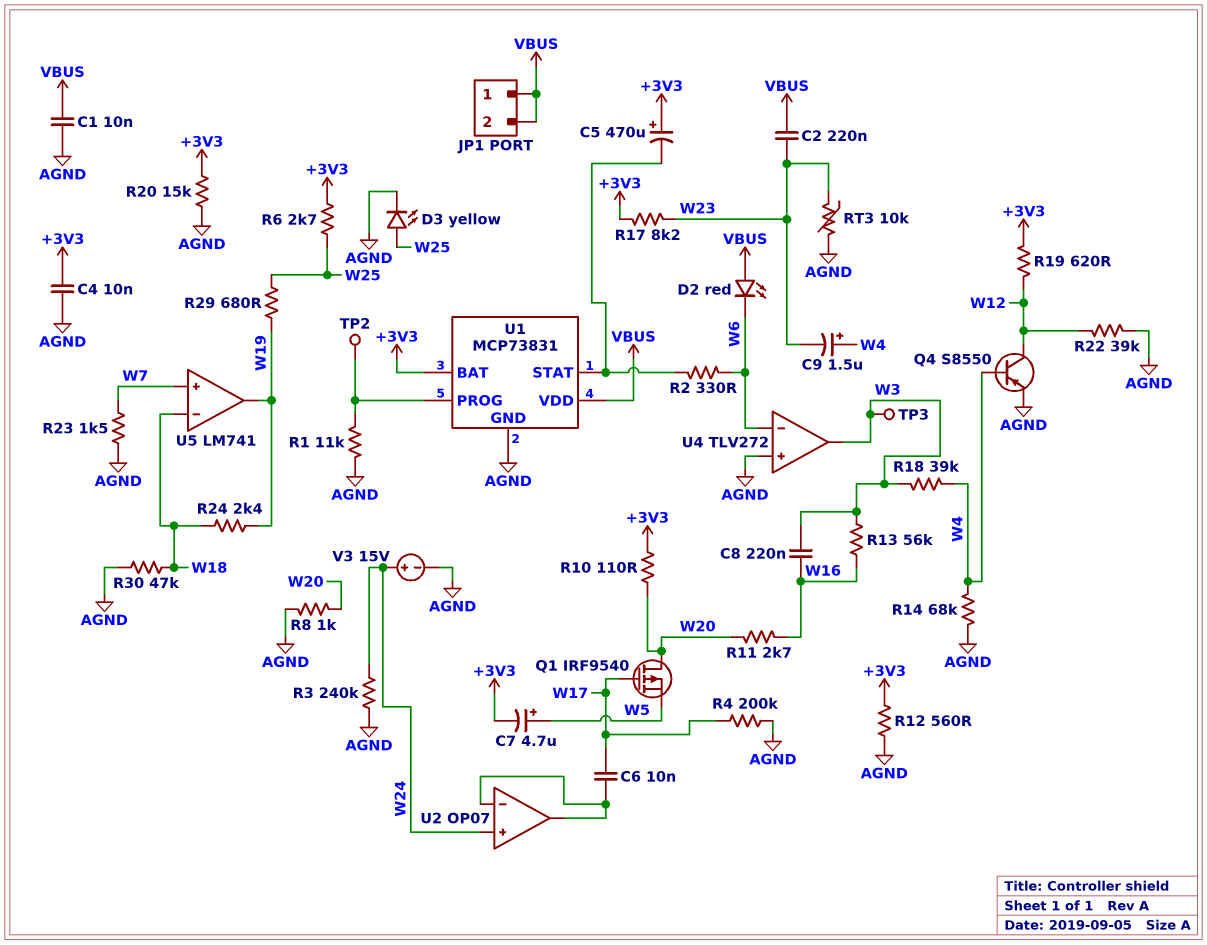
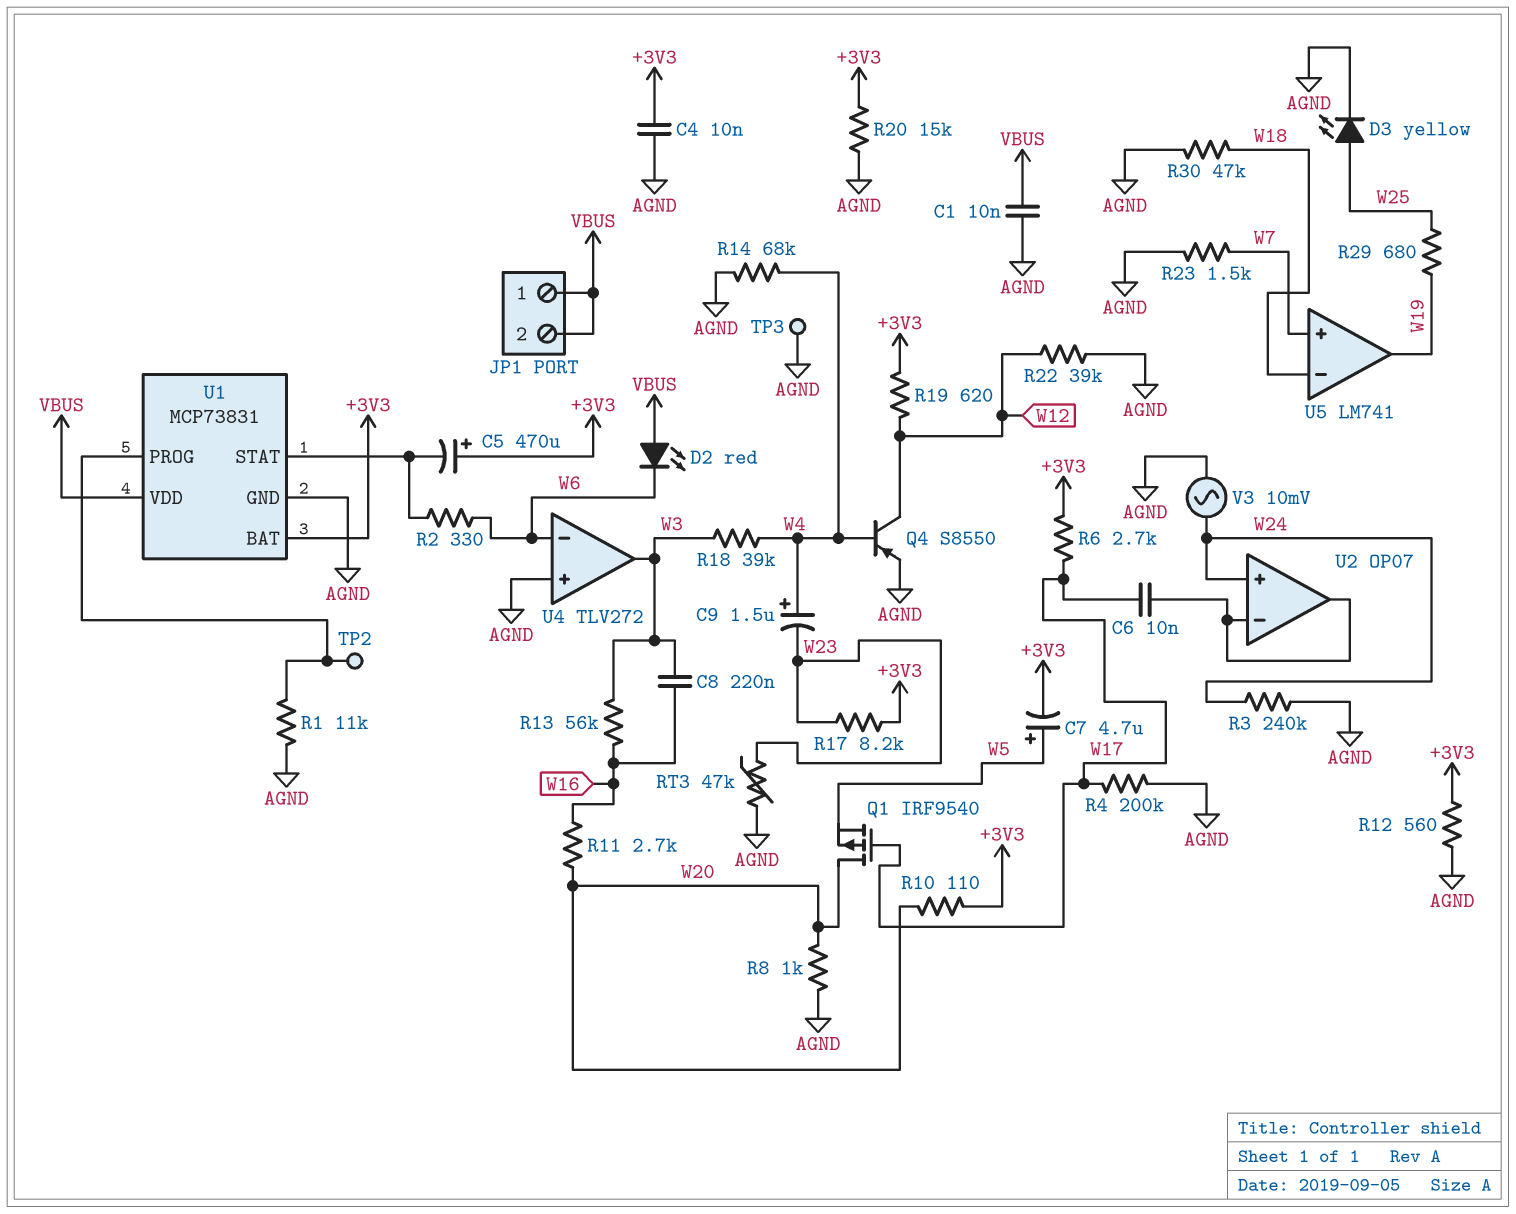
C2: 220nF (VBUS, W23) -> none
R6: 2.7k (+3V3, W25) -> 2.7k (+3V3, W17)
R24: 2.4k (W18, W19) -> none
RT3: 10k (AGND, W23) -> 47k (AGND, W23)
TP3: test point (W3) -> test point (AGND)
V3: 15V (plus W24, minus AGND) -> AC 10mV (AGND, W24)

